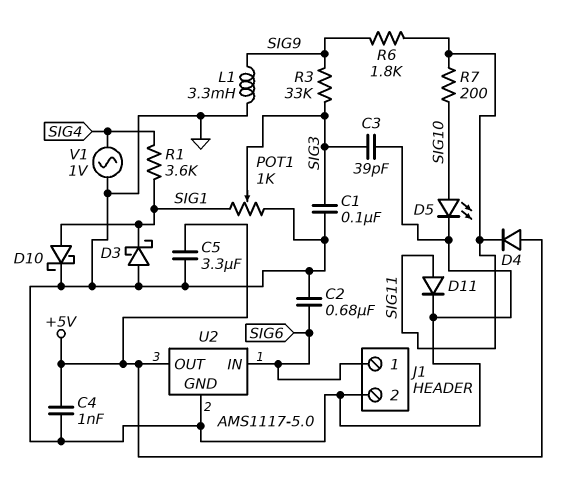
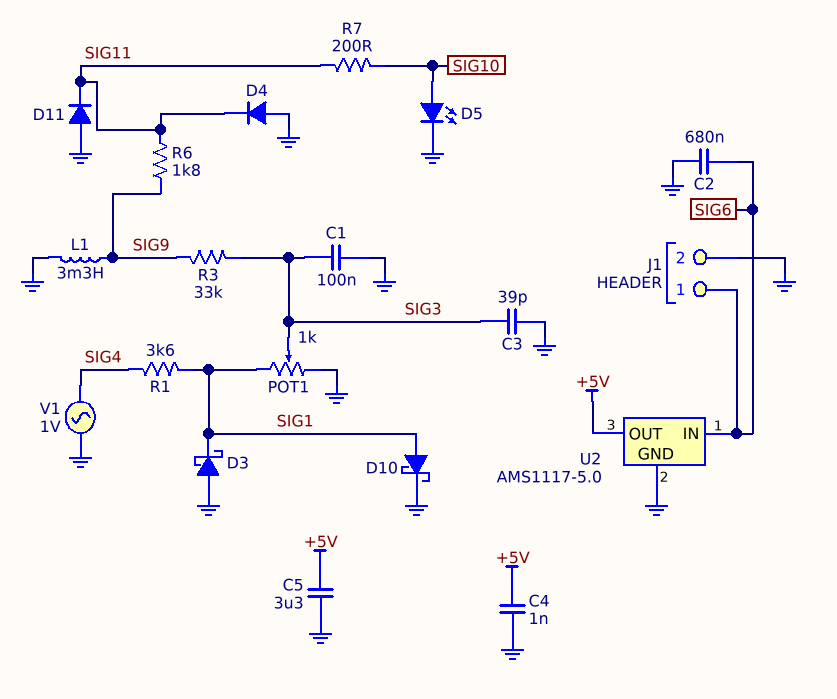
D4: diode (A +5V, K SIG11) -> diode (A GND, K SIG11)
D11: diode (A SIG11, K GND) -> diode (A GND, K SIG11)

